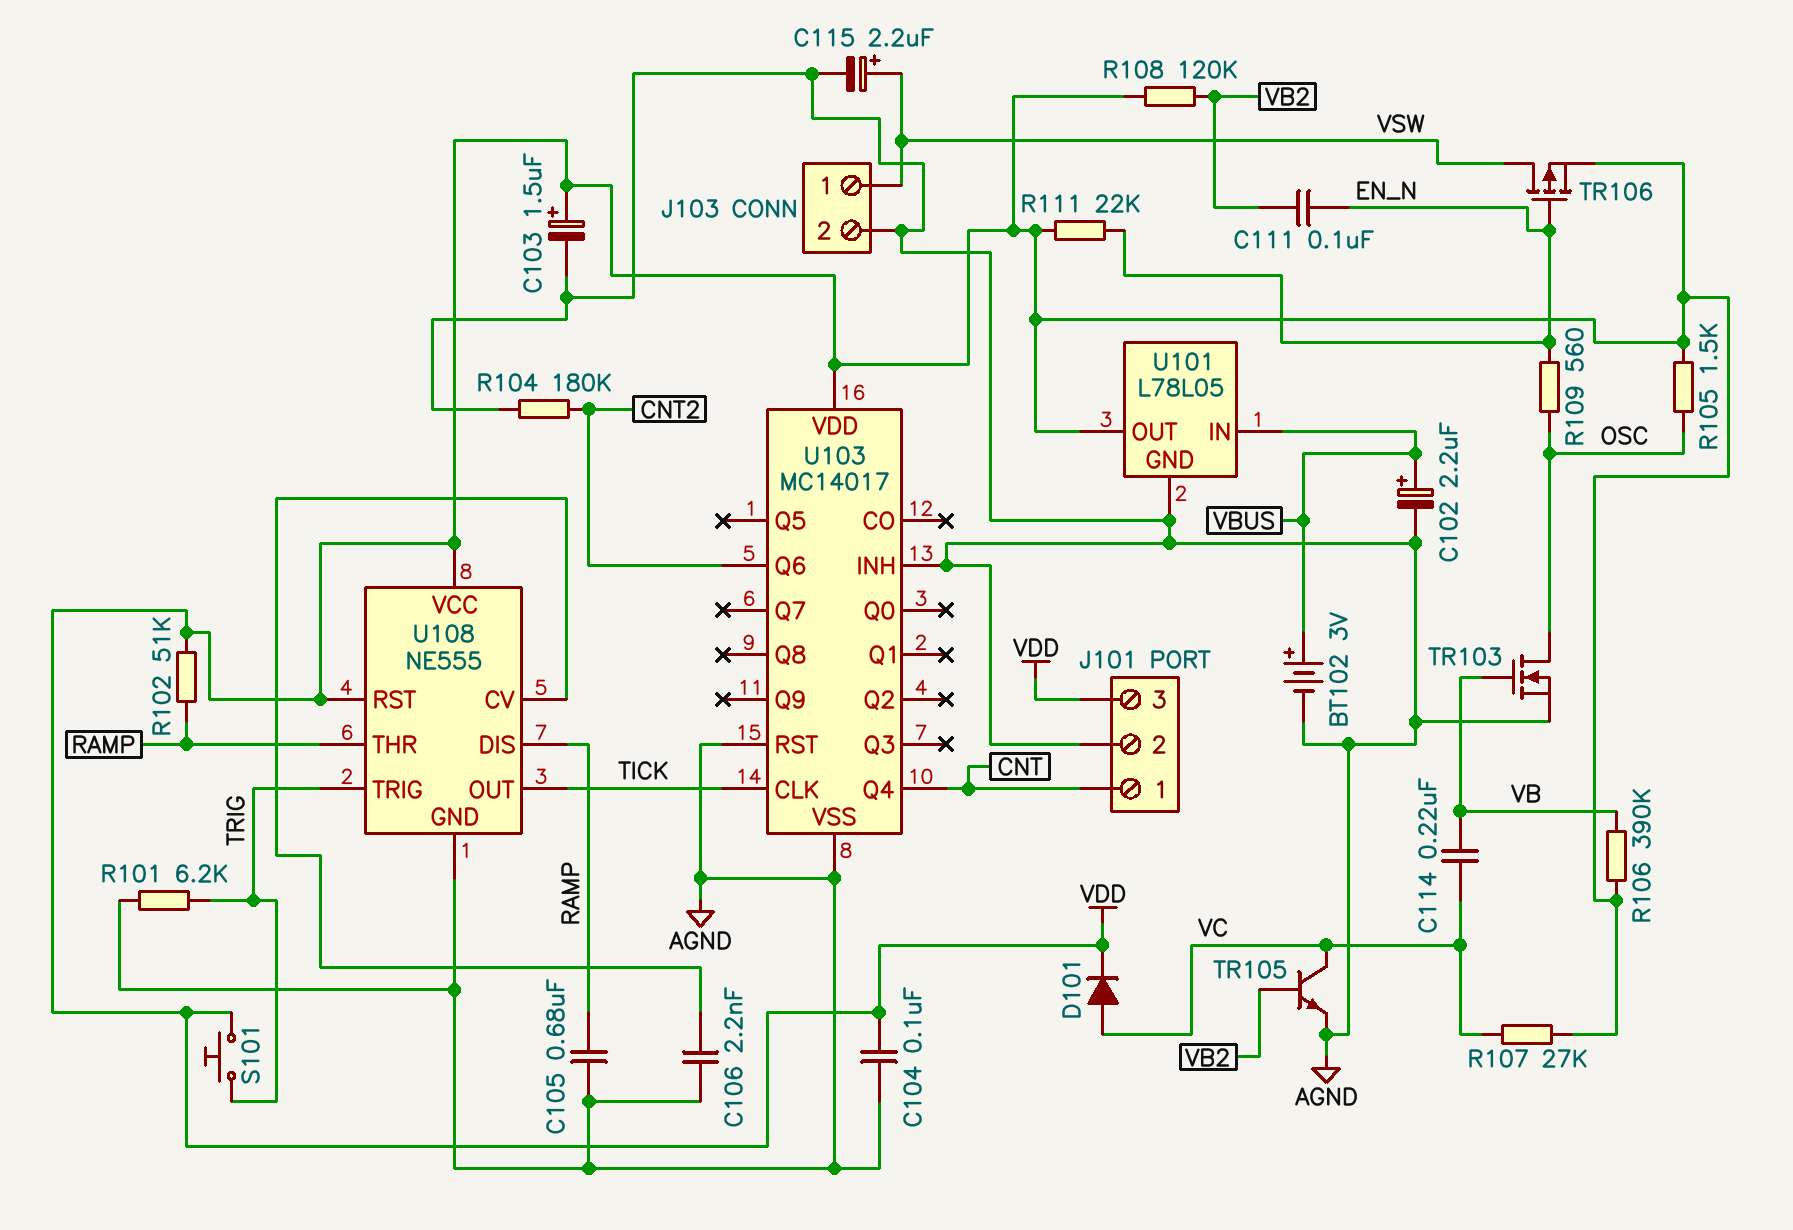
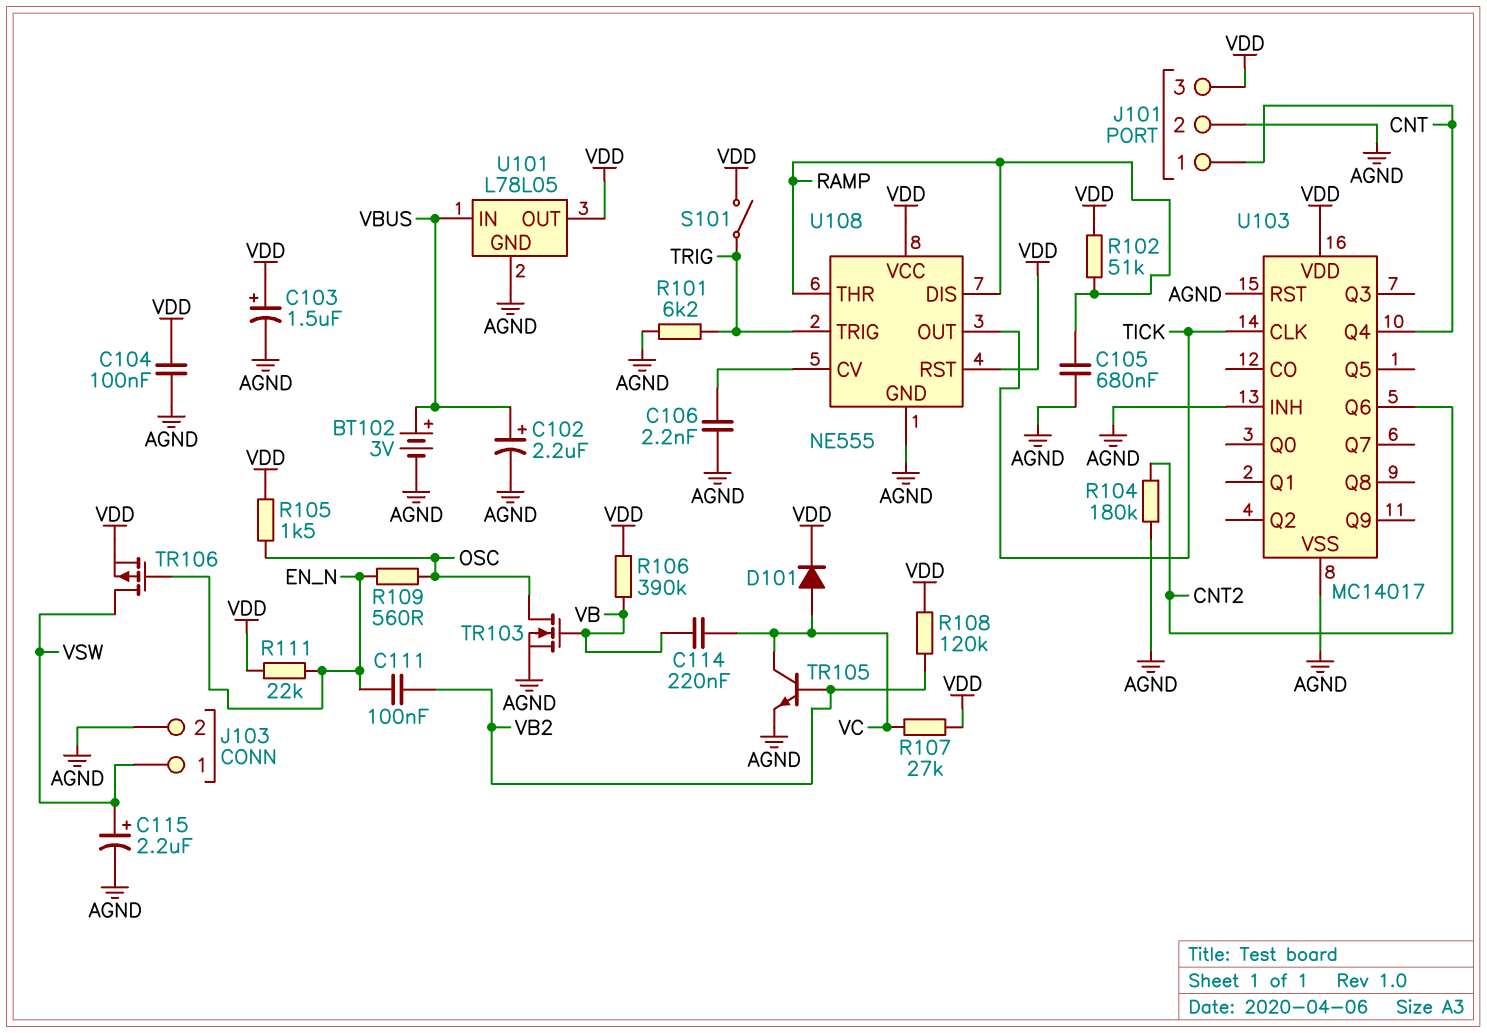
S101: button (TRIG, VDD) -> switch (TRIG, VDD)

